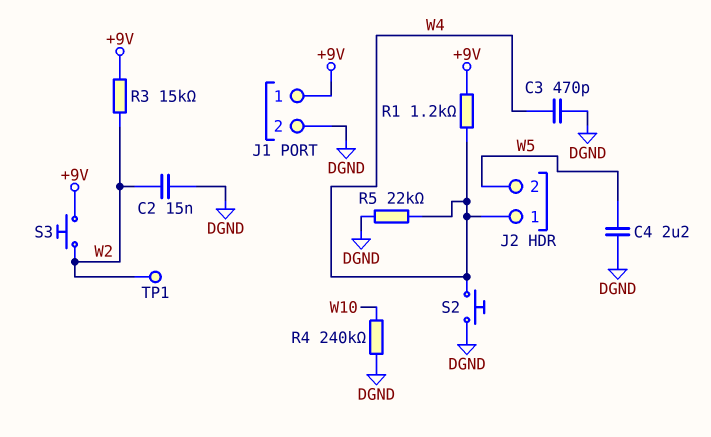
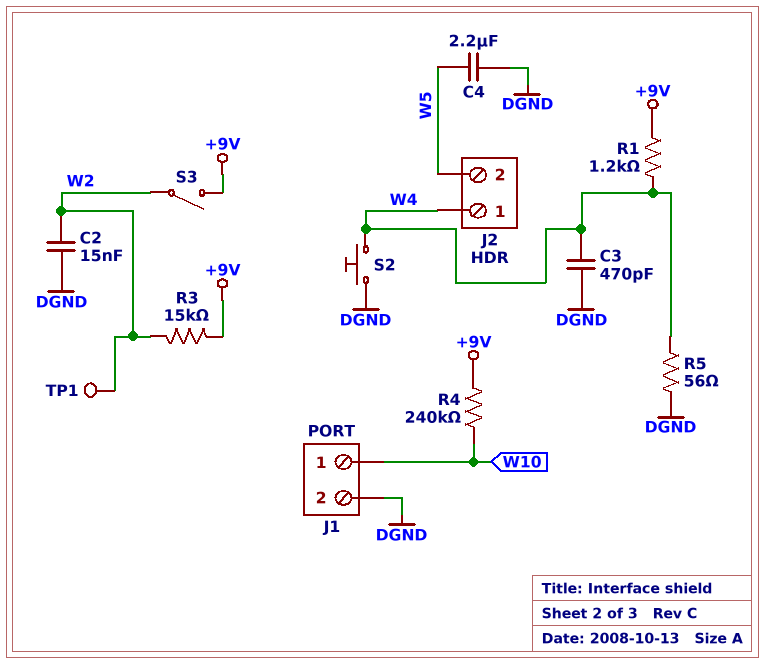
J1 pin 1: +9V -> W10
R4: 240k (DGND, W10) -> 240k (+9V, W10)
R5: 22k (DGND, W4) -> 56 (DGND, W4)
S3: button (+9V, W2) -> switch (+9V, W2)

